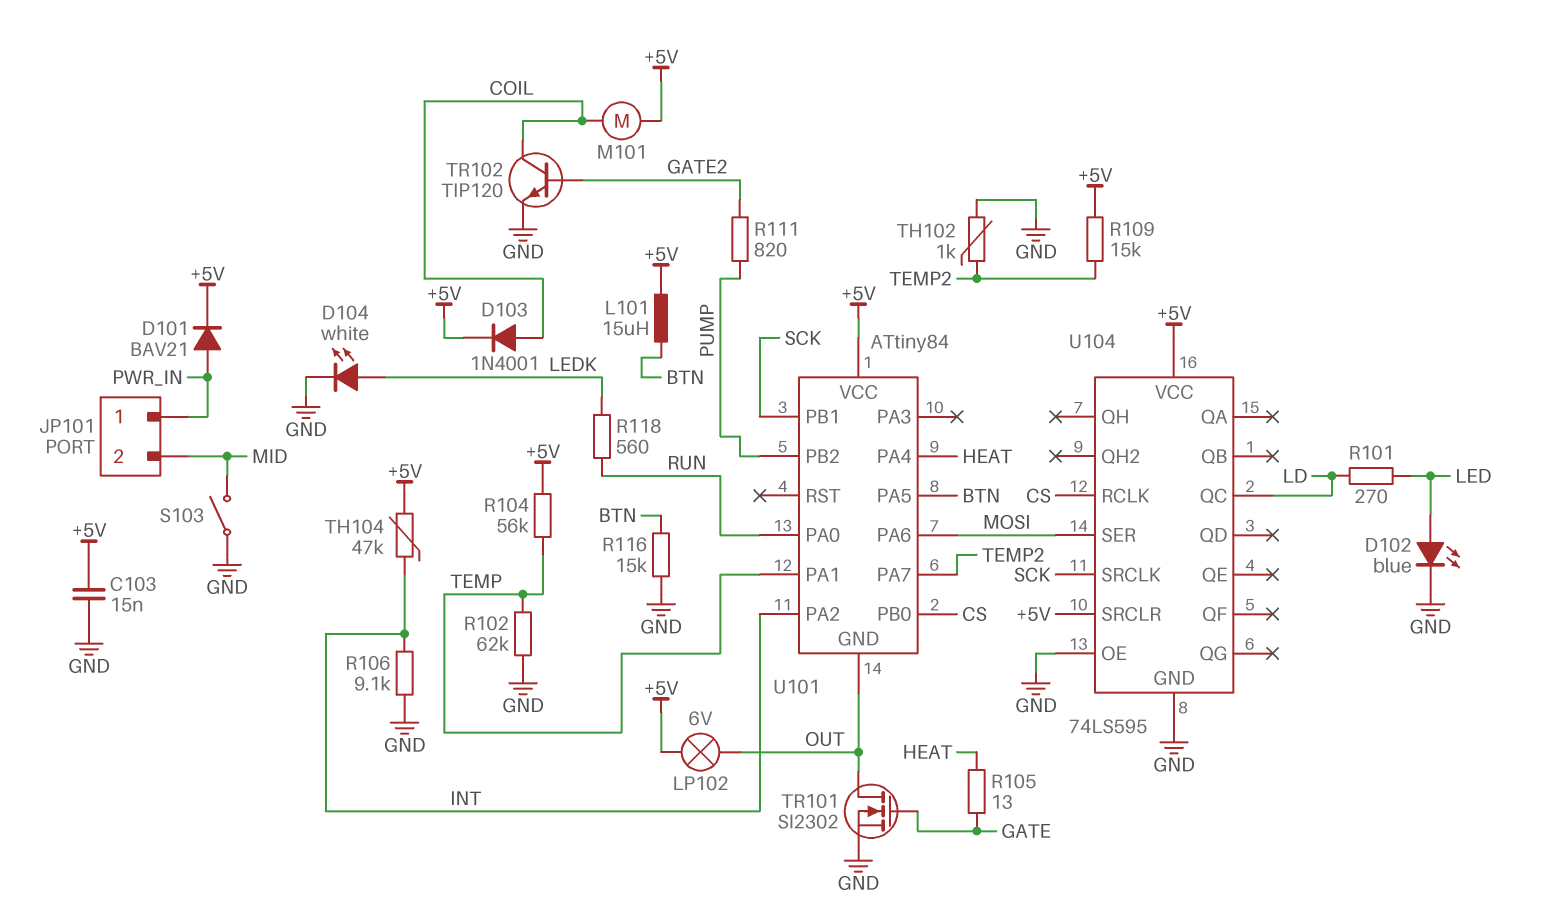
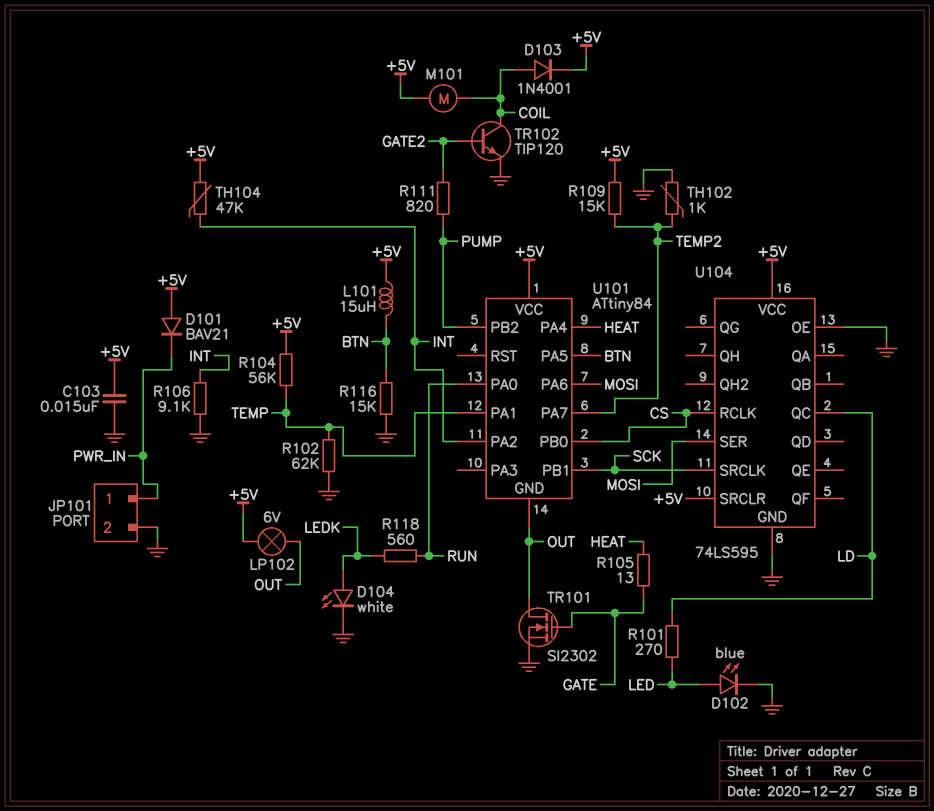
D101: diode BAV21 (A PWR_IN, K +5V) -> diode BAV21 (A +5V, K PWR_IN)
JP101 pin 2: MID -> GND
S103: switch (GND, MID) -> none

